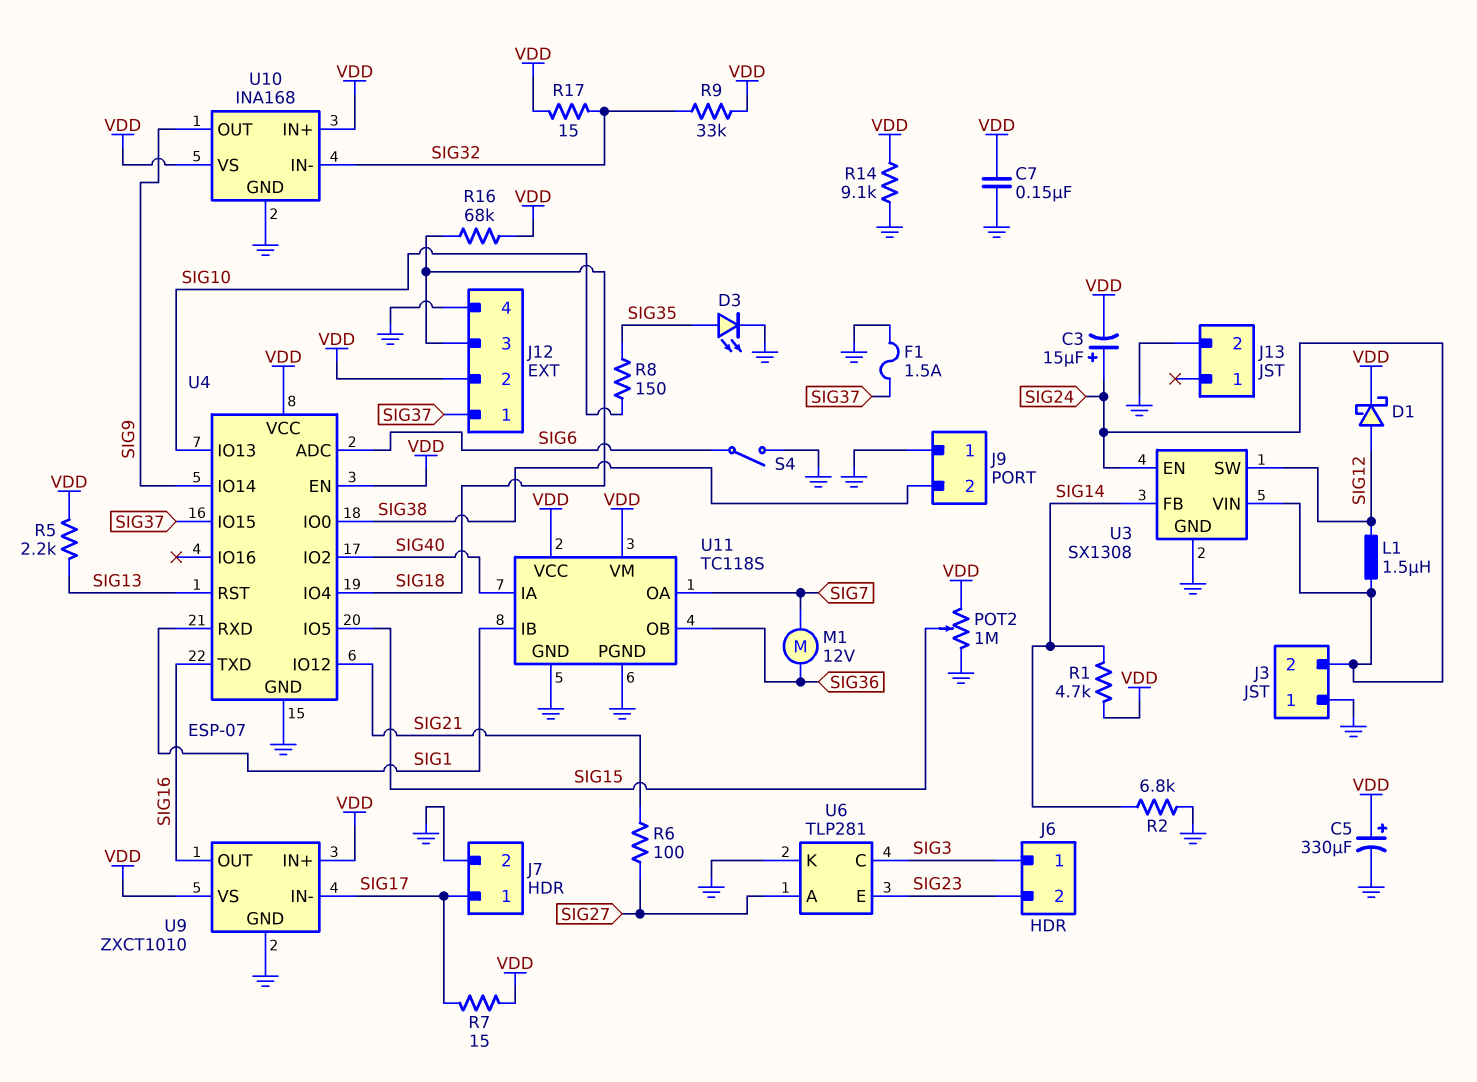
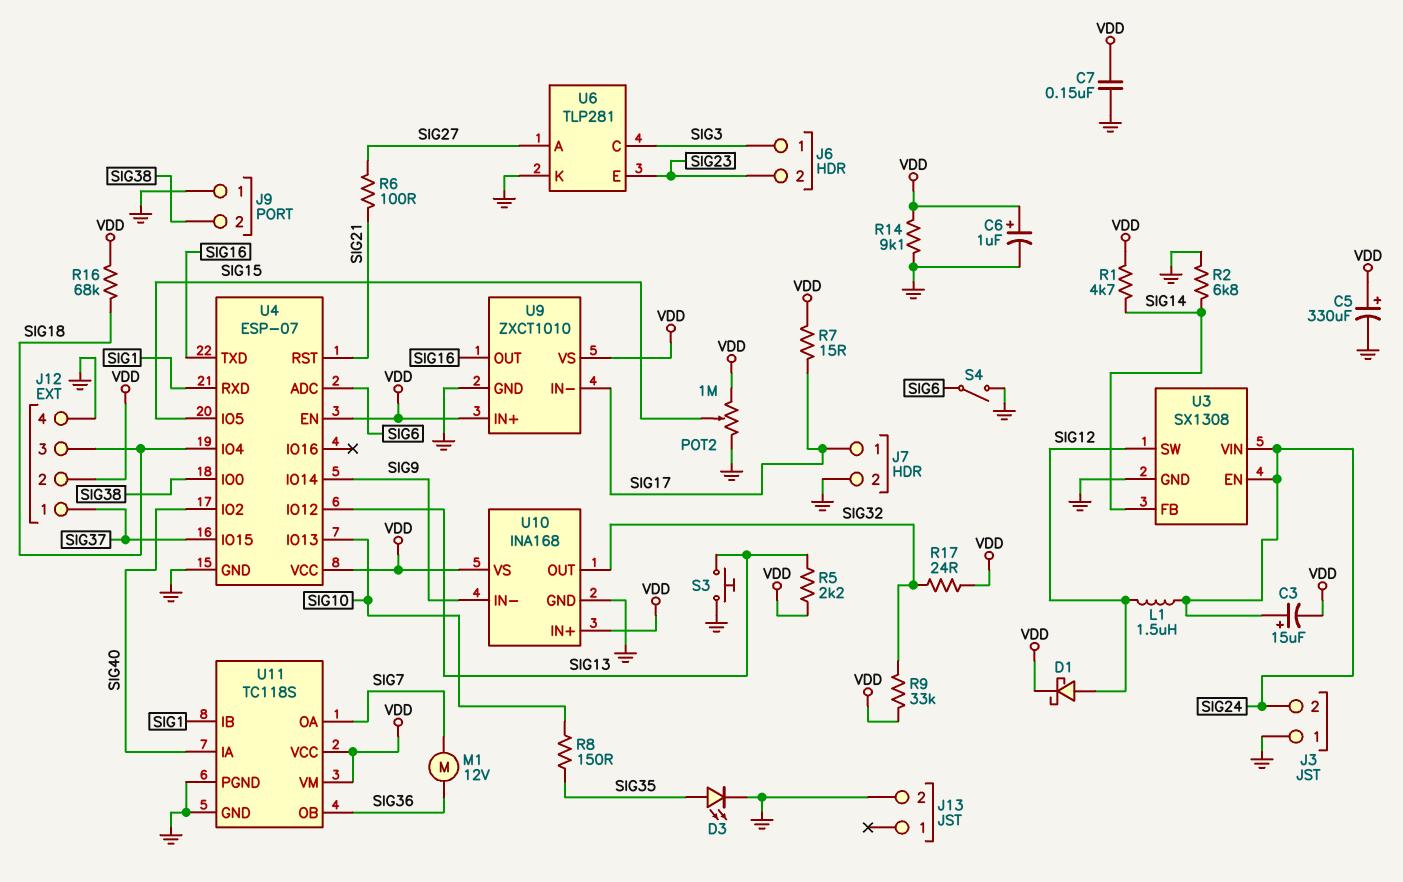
C6: none -> 1uF (plus VDD, minus GND)
F1: 1.5A (GND, SIG37) -> none
R17: 15 (SIG32, VDD) -> 24 (SIG32, VDD)
S3: none -> button (GND, SIG13)
U4 pin IO12: SIG21 -> SIG13
U4 pin RST: SIG13 -> SIG21
U10 pin IN-: SIG32 -> SIG9
U10 pin OUT: SIG9 -> SIG32

